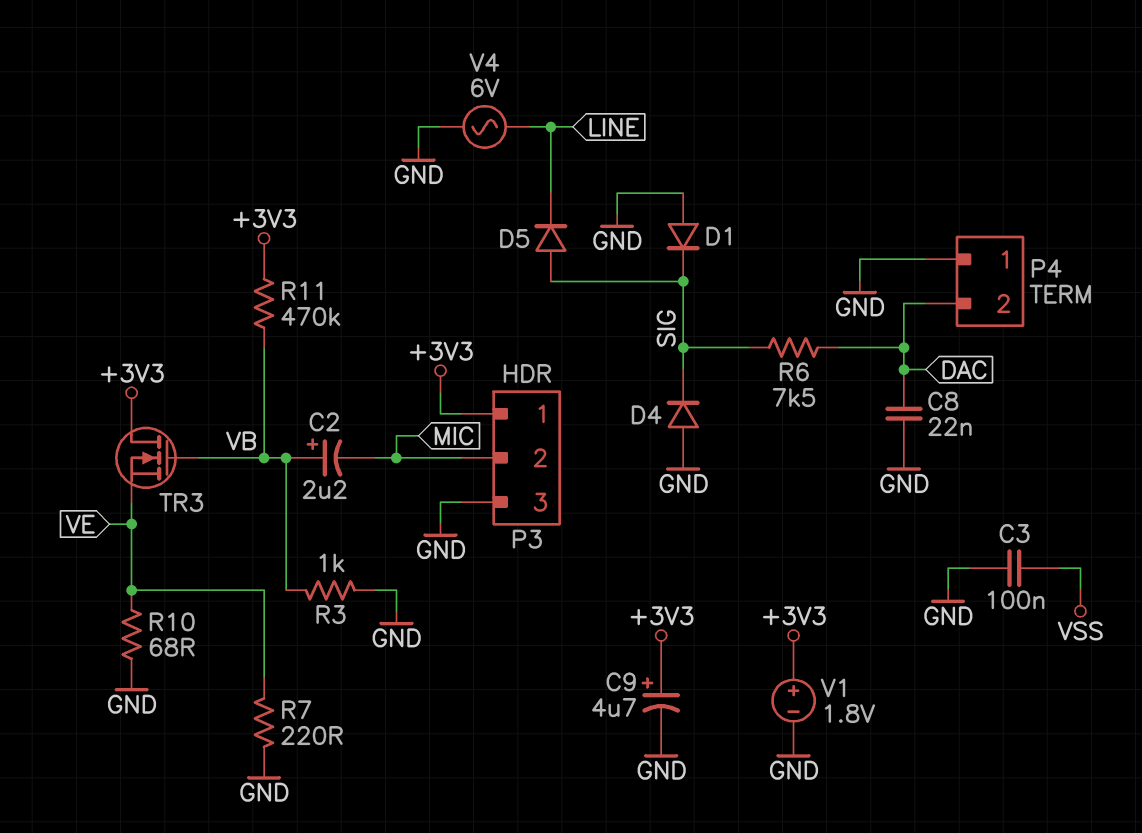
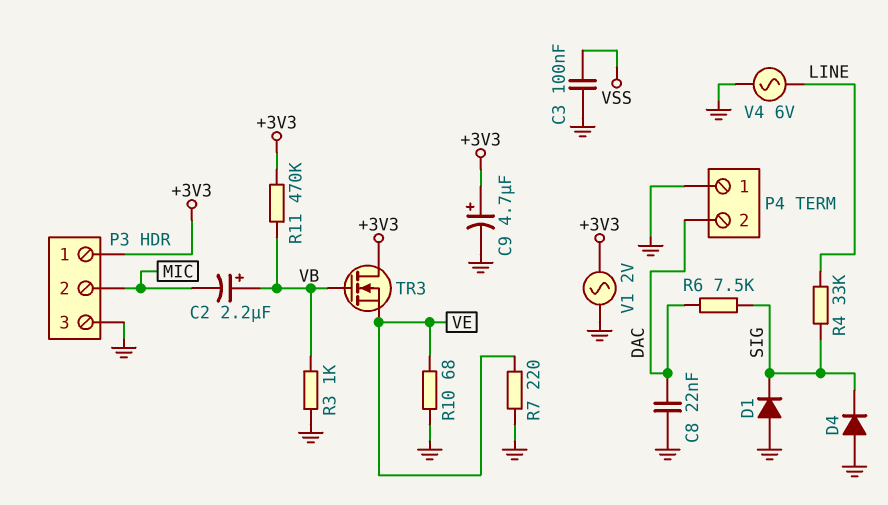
D5: diode (A SIG, K LINE) -> none
R4: none -> 33k (LINE, SIG)
V1: 1.8V (plus +3V3, minus GND) -> AC 2V (+3V3, GND)

